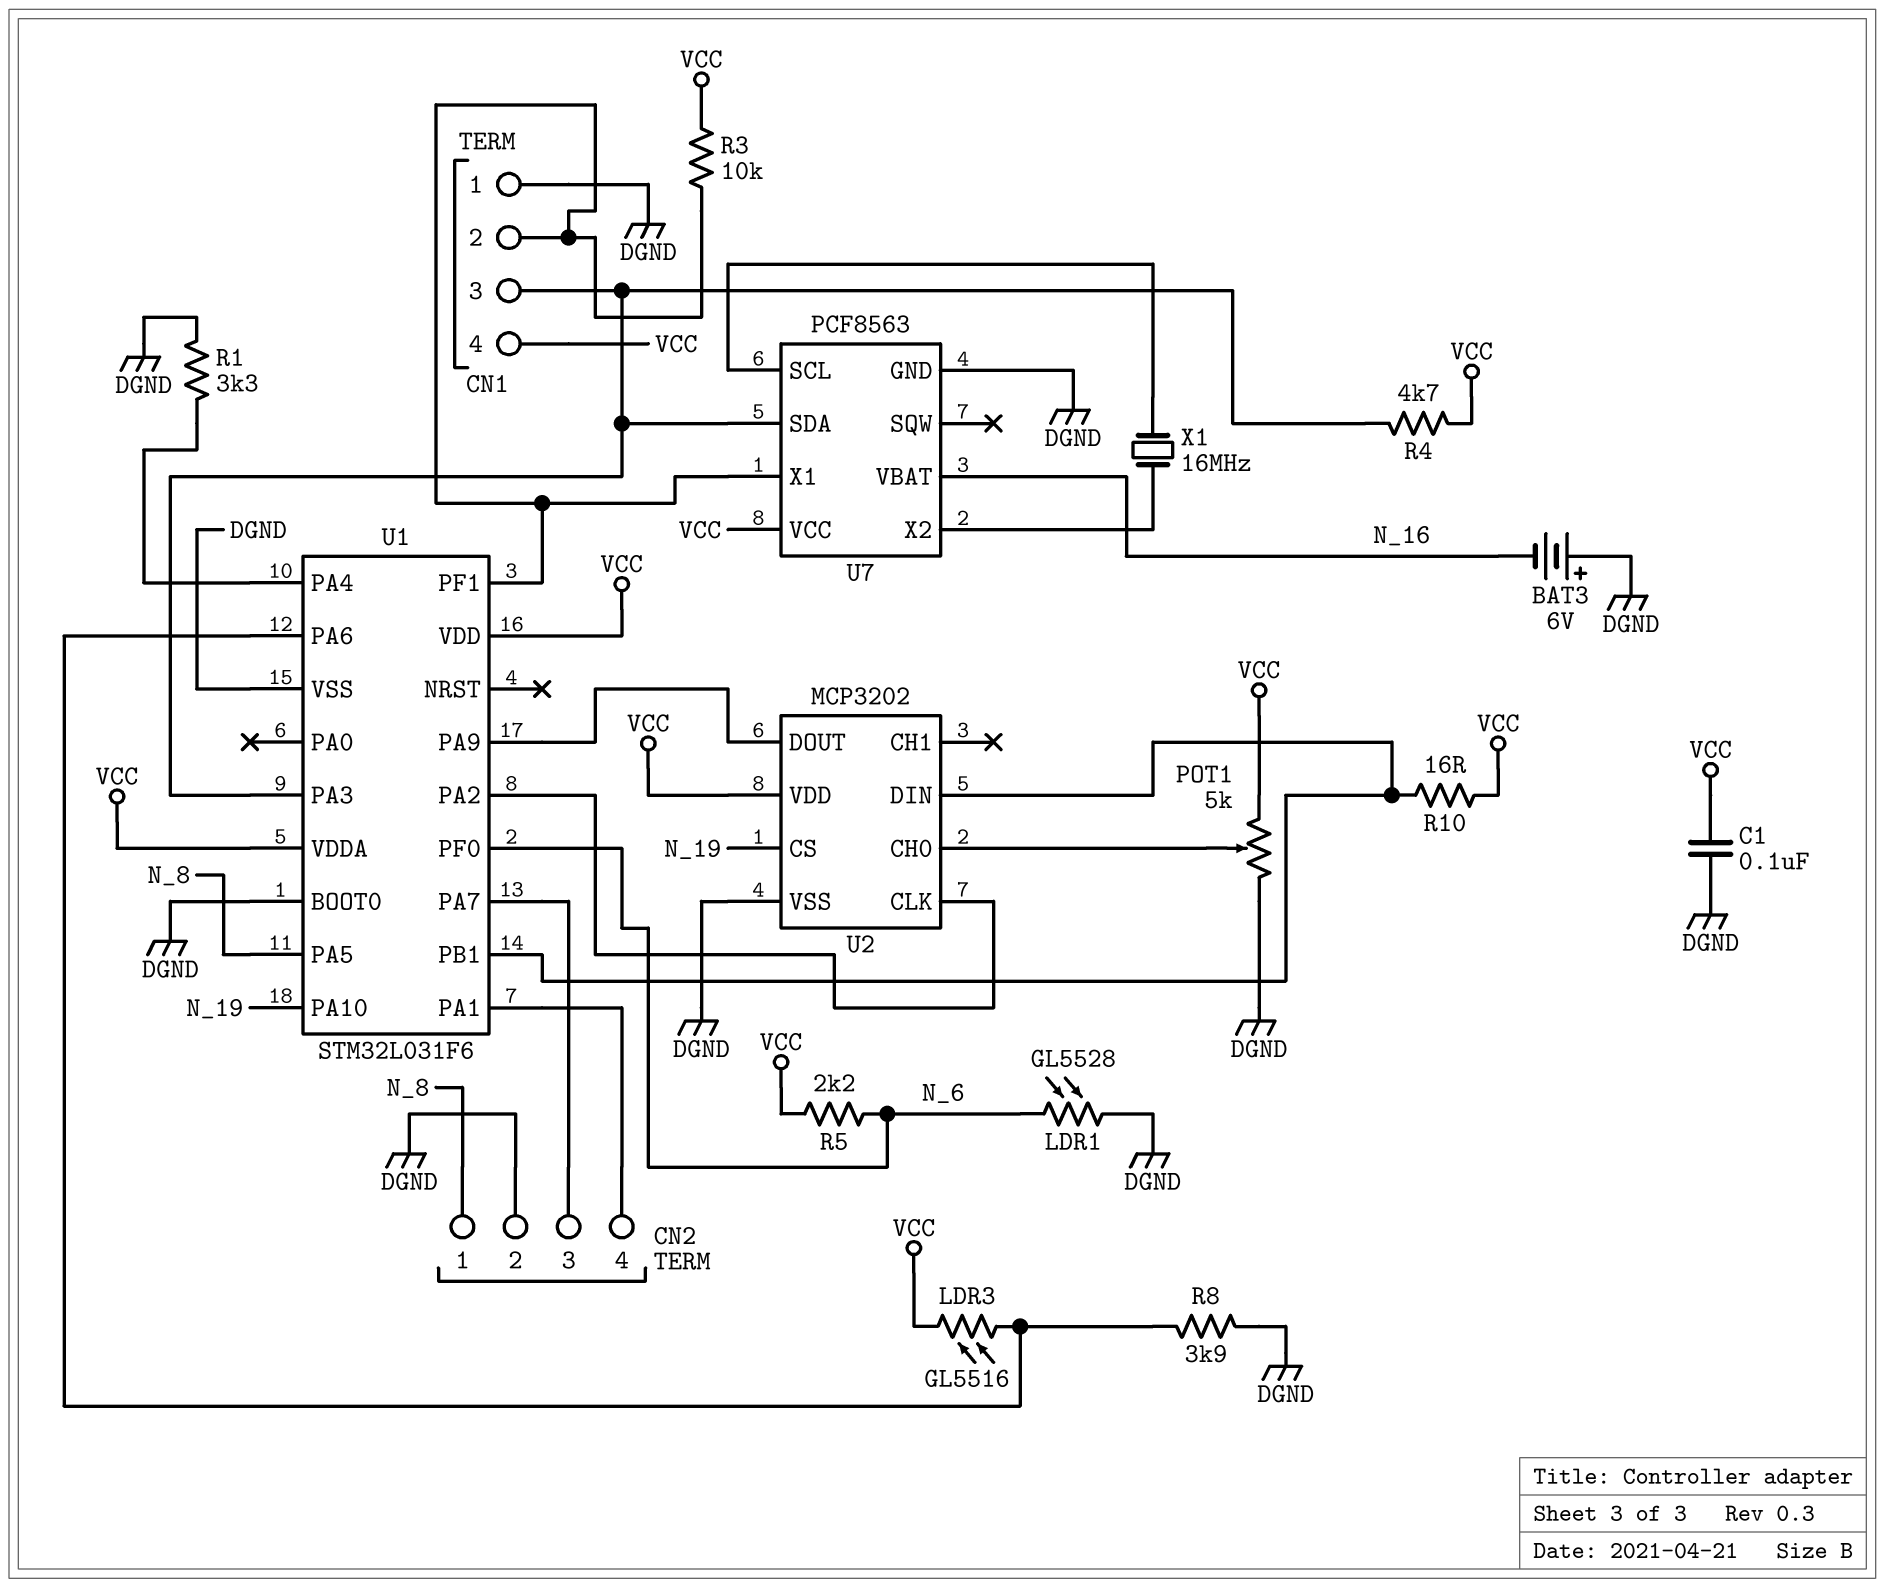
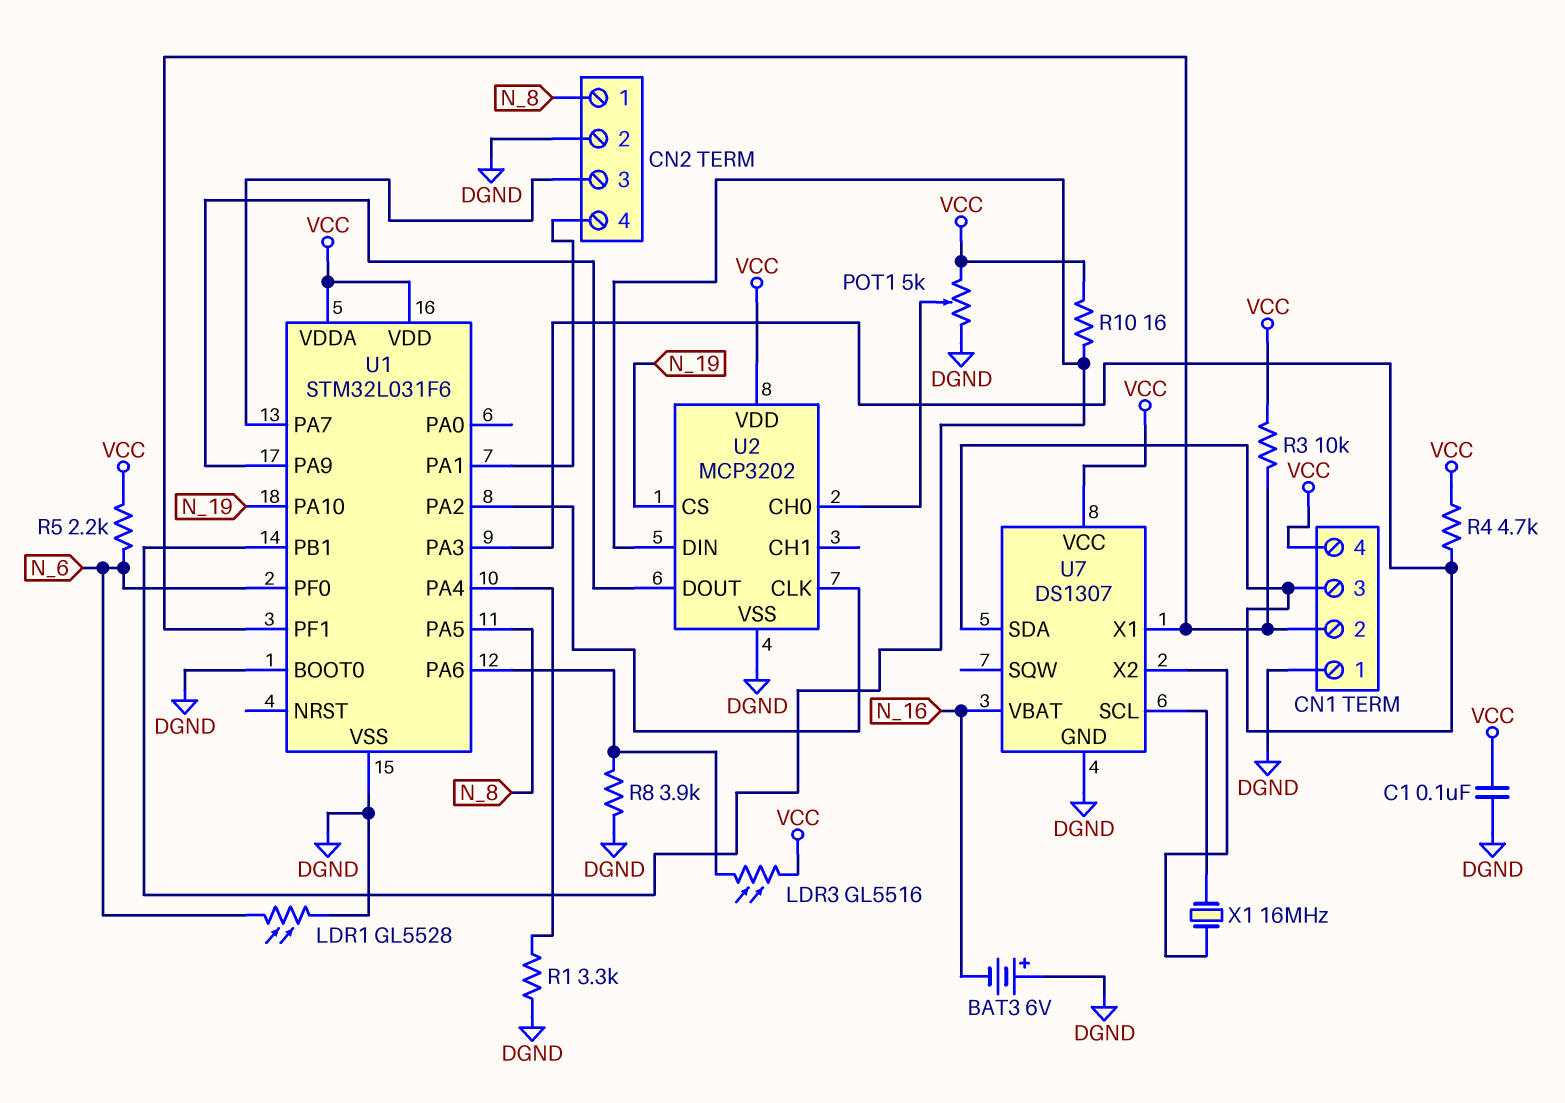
U7: PCF8563 -> DS1307

